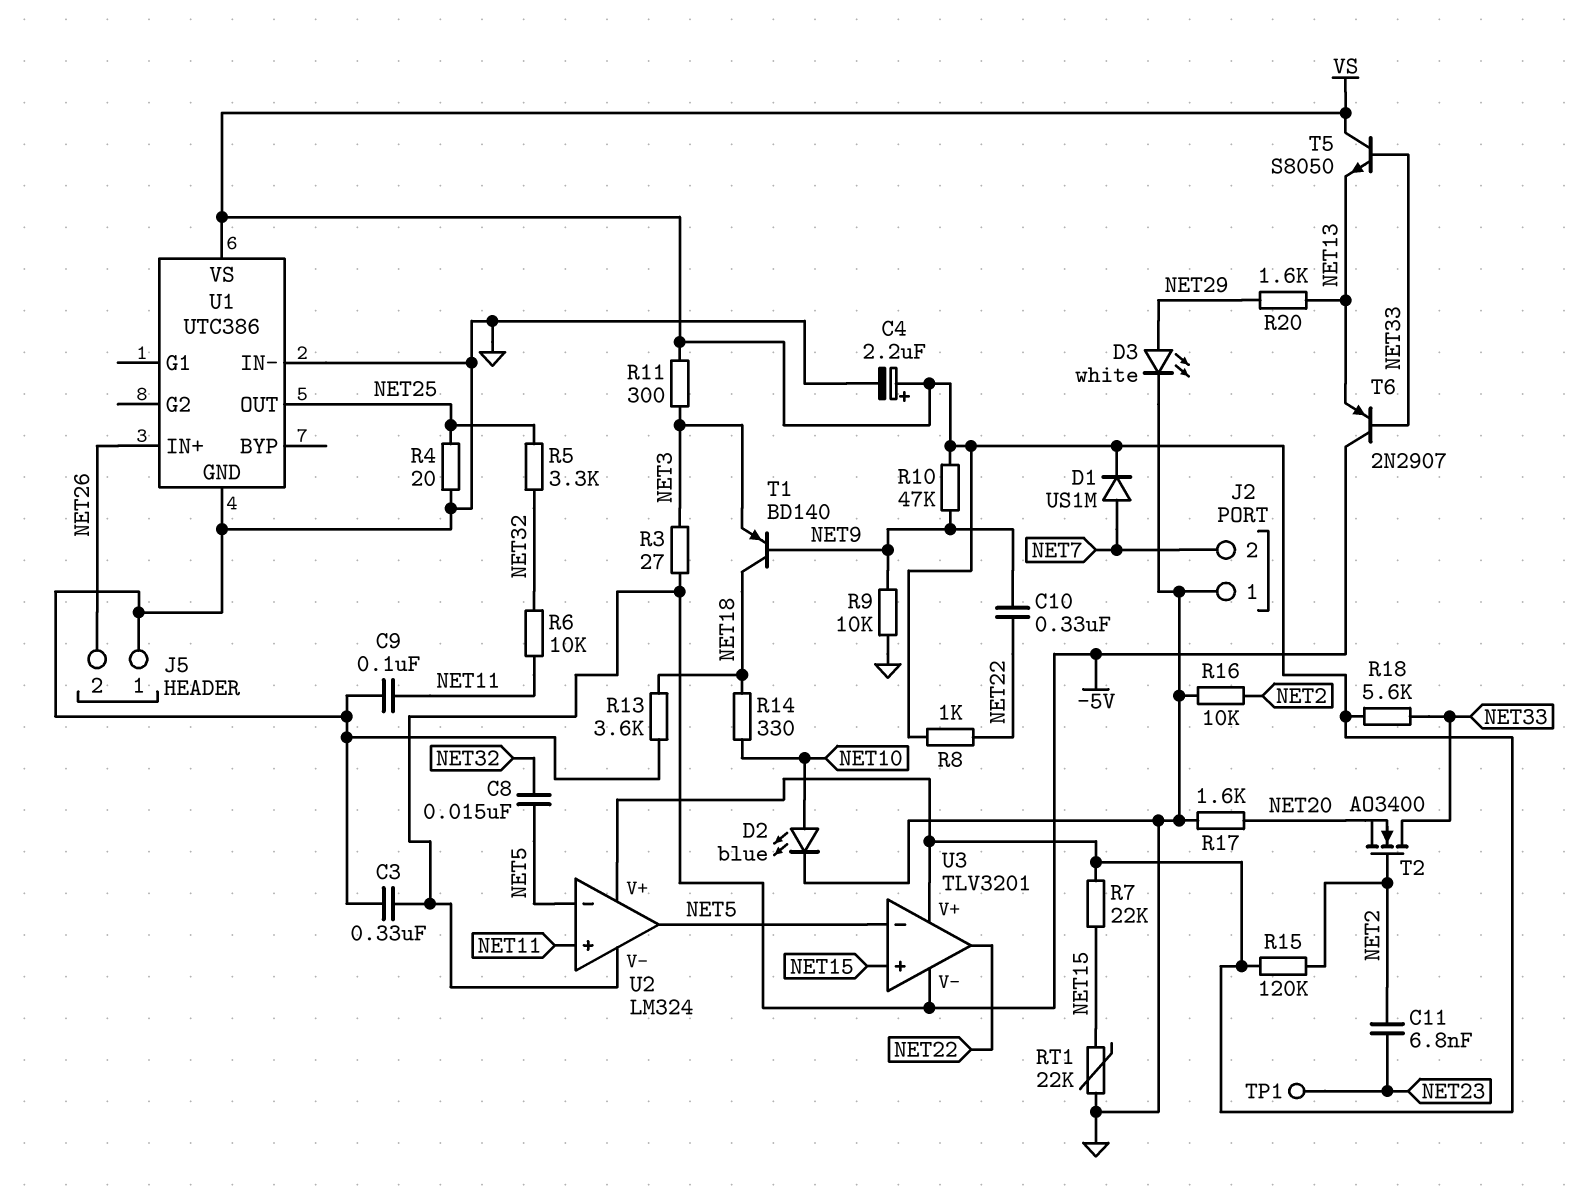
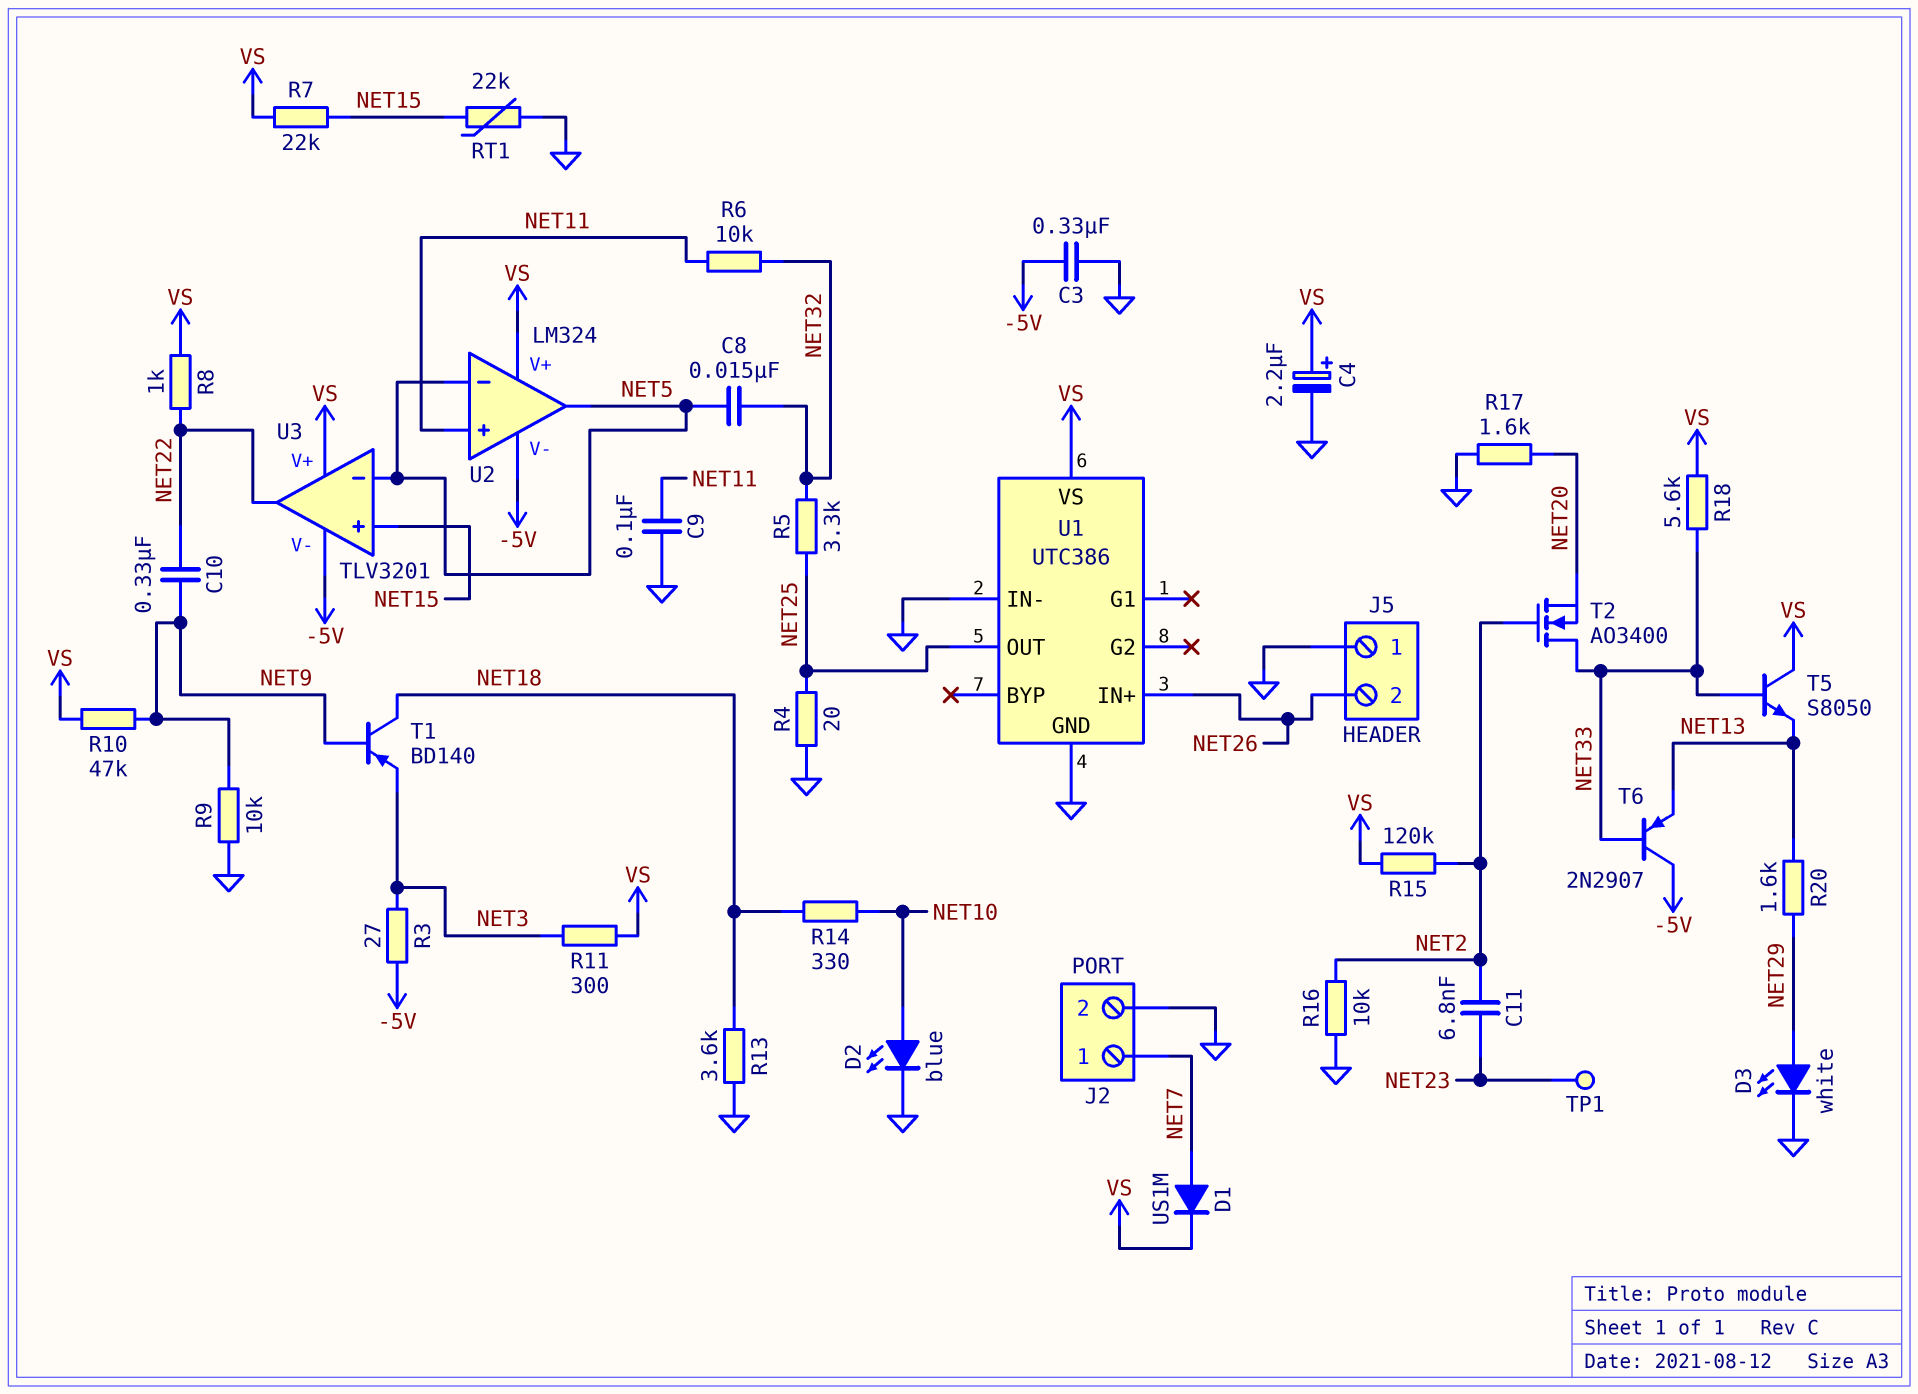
J2 pin 1: GND -> NET7
J2 pin 2: NET7 -> GND

